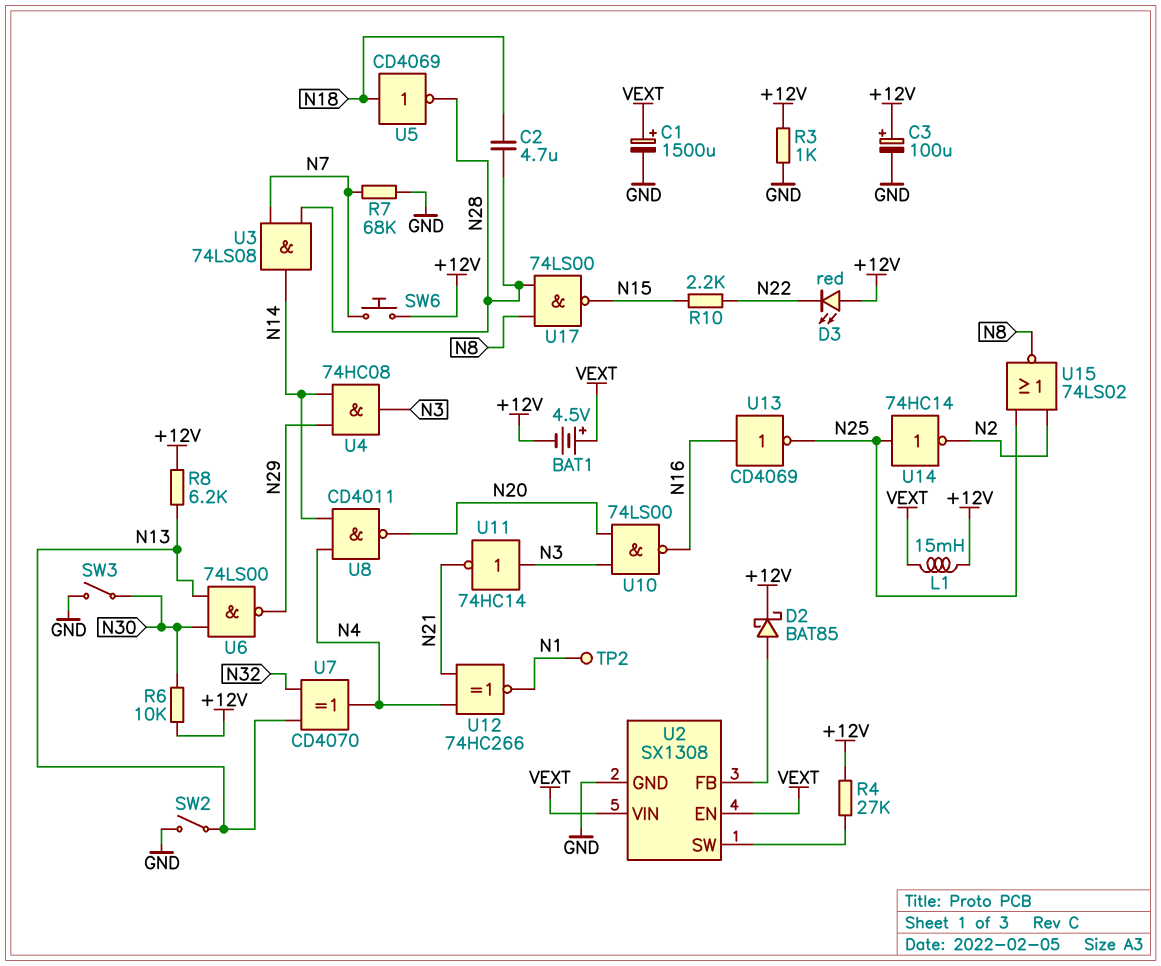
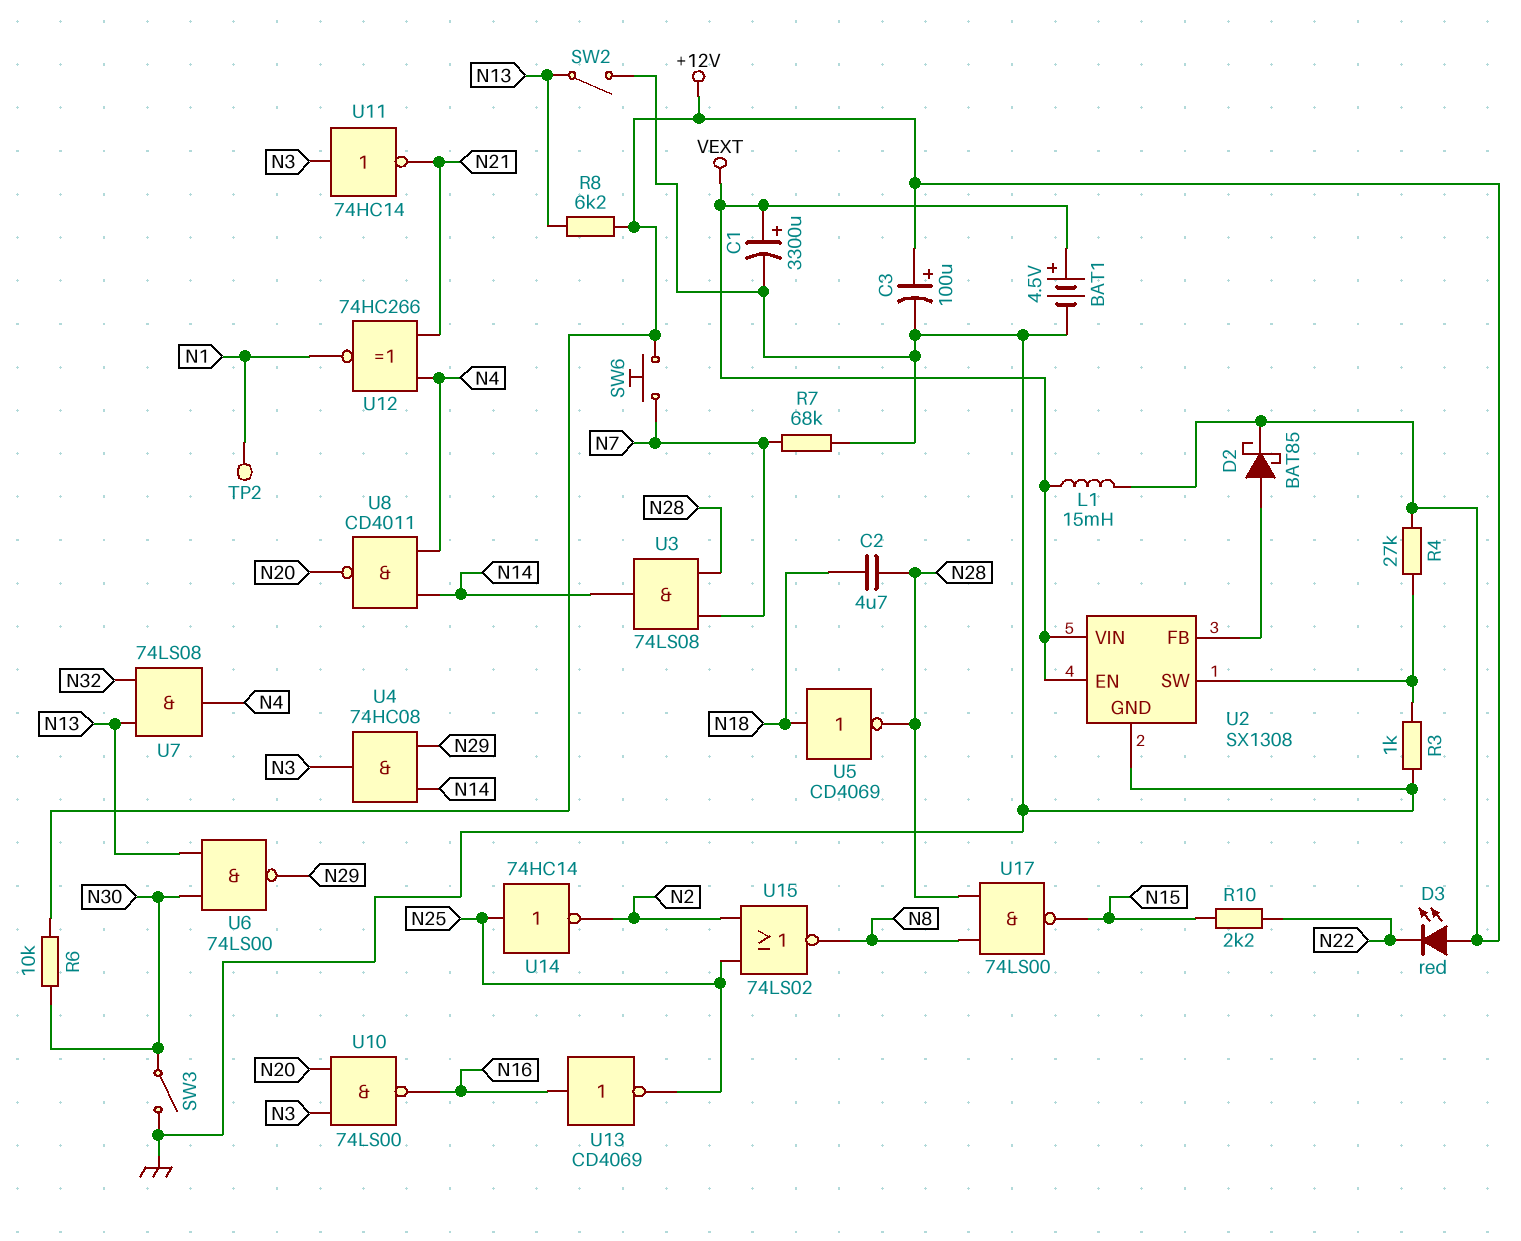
BAT1: 4.5V (plus VEXT, minus +12V) -> 4.5V (plus VEXT, minus GND)
C1: 1500uF (plus VEXT, minus GND) -> 3300uF (plus VEXT, minus GND)
R3: 1k (+12V, GND) -> 1k (GND, U2/SW)
U7: XOR CD4070 (in N13, in N32, out N4) -> AND 74LS08 (in N13, in N32, out N4)

